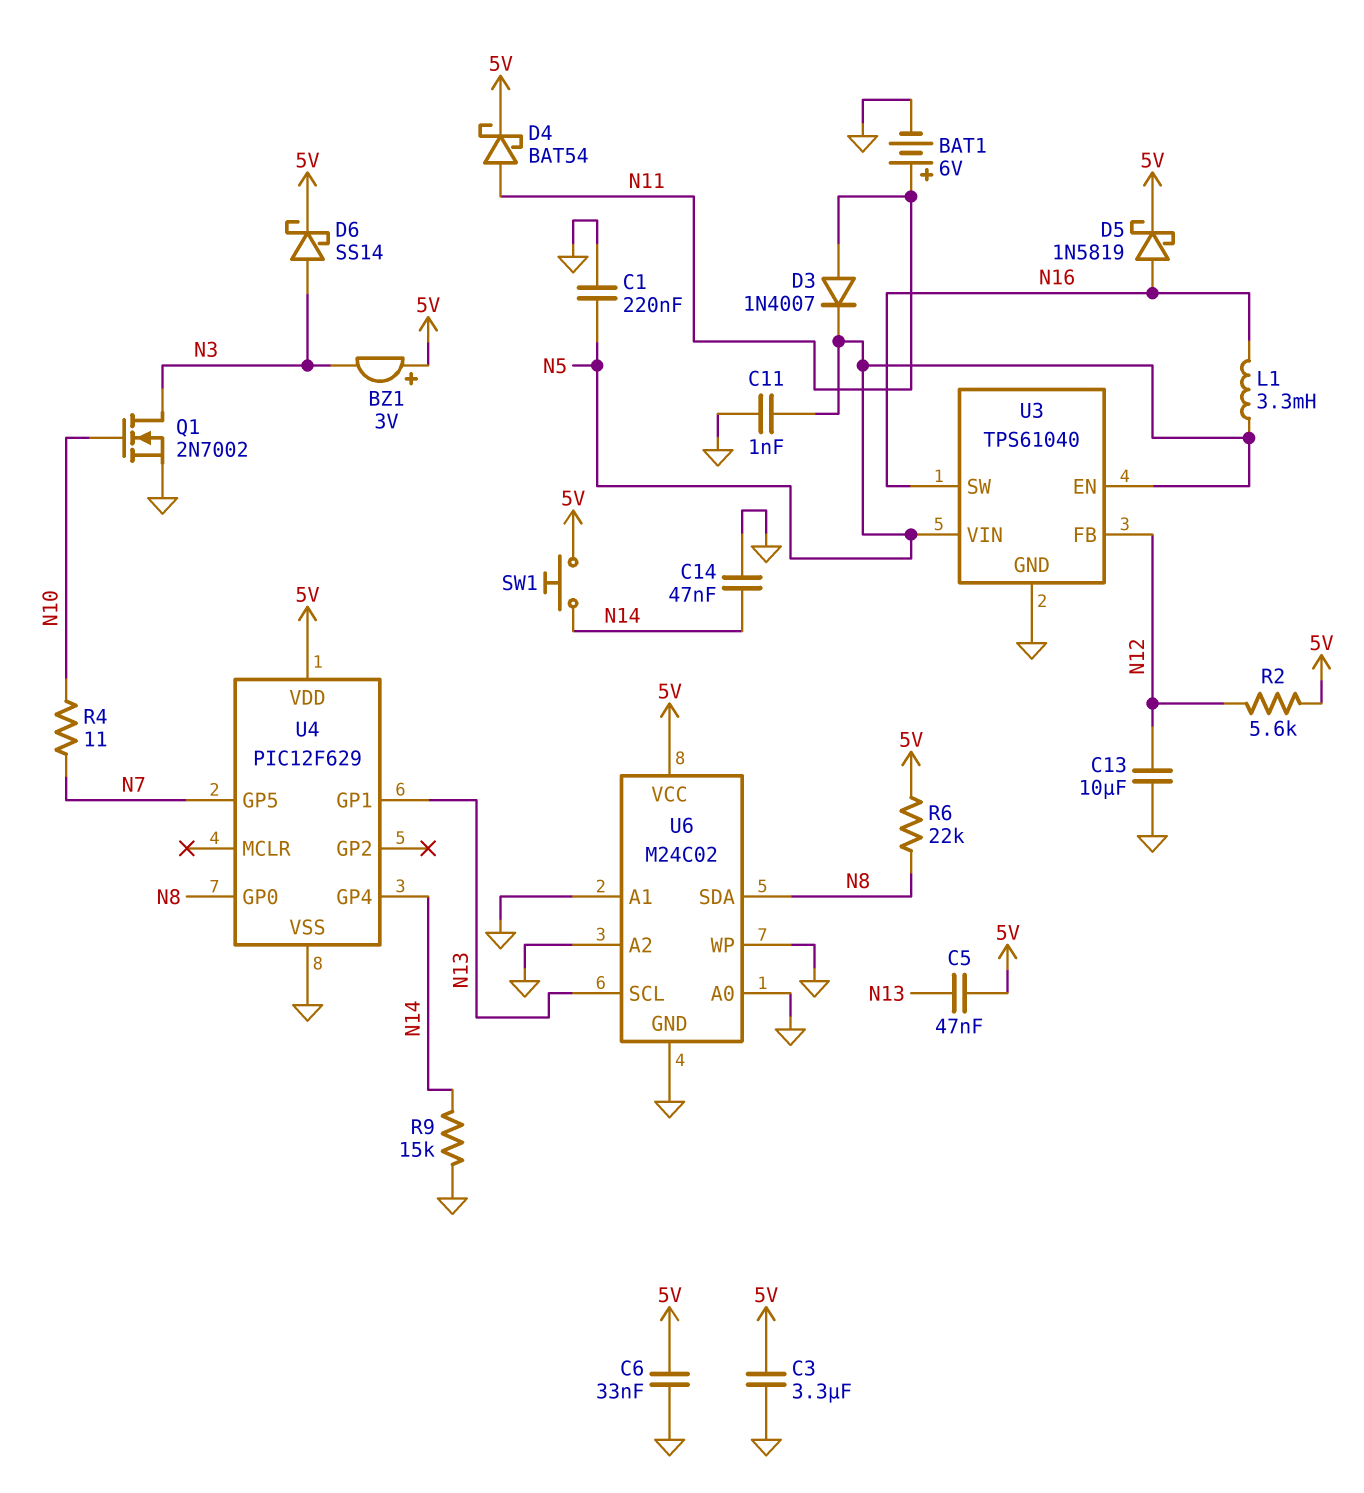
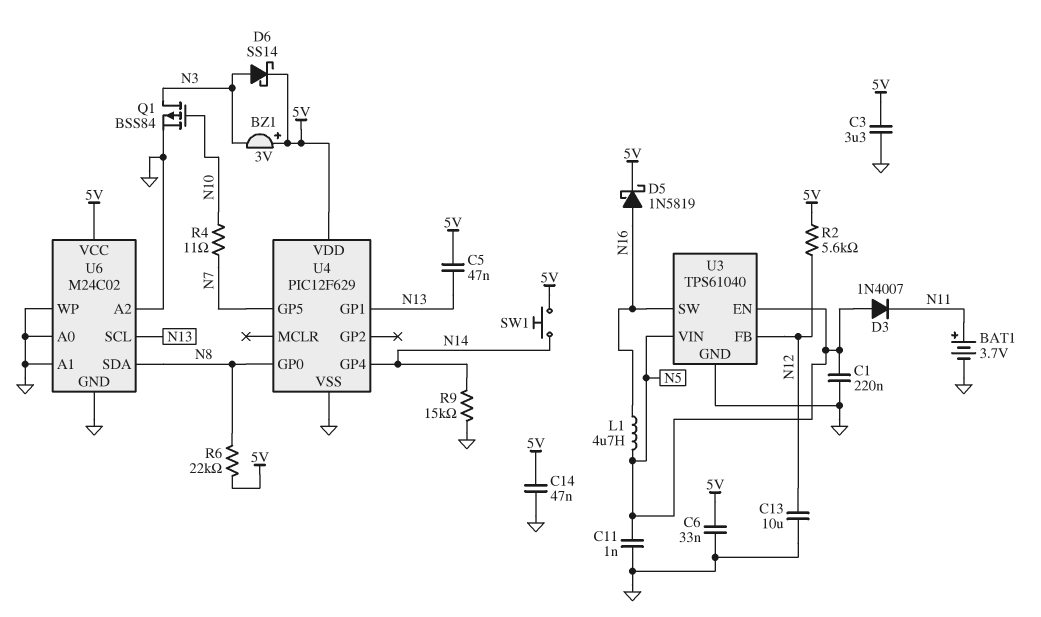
BAT1: 6V (plus N11, minus GND) -> 3.7V (plus N11, minus GND)
C14: 47nF (GND, N14) -> 47nF (5V, GND)
D3: diode 1N4007 (A N11, K N5) -> diode 1N4007 (A N5, K N11)
D4: schottky BAT54 (A N11, K 5V) -> none
L1: 3.3mH (N5, N16) -> 4.7uH (N5, N16)
Q1: NMOS 2N7002 (G N10, D N3, S GND) -> PMOS BSS84 (G N10, D N3, S GND)

